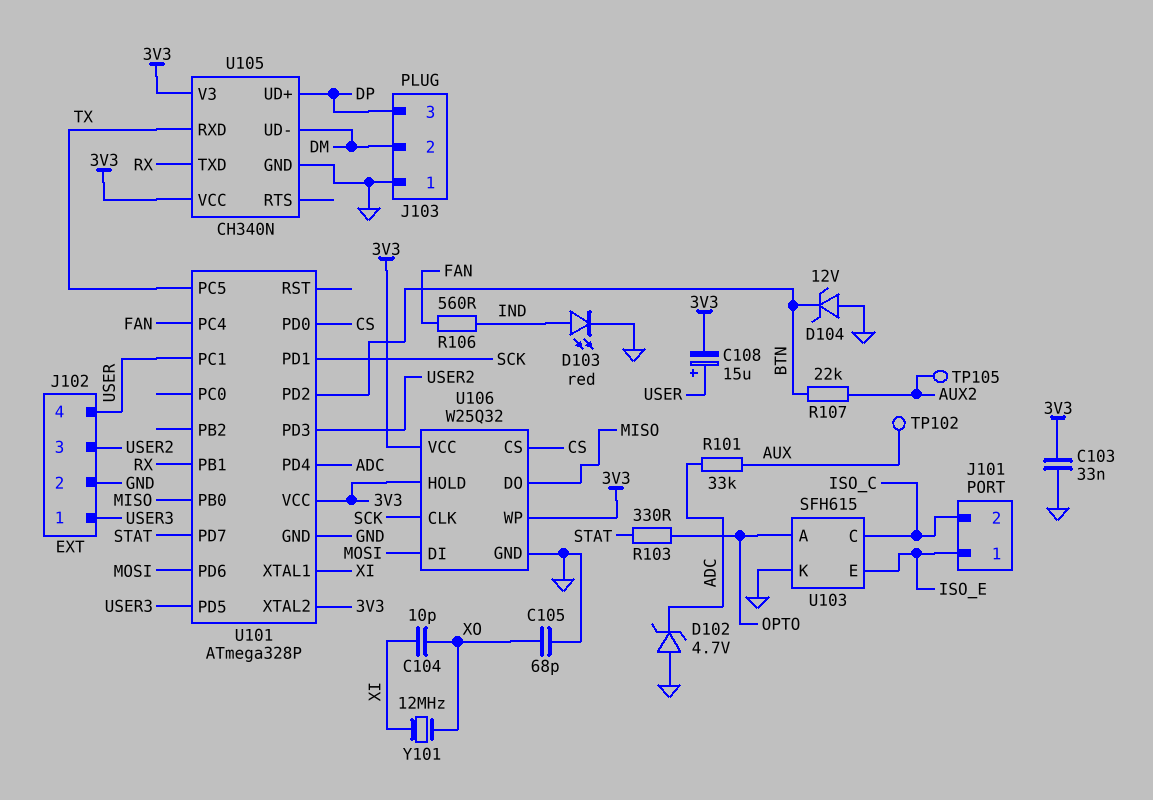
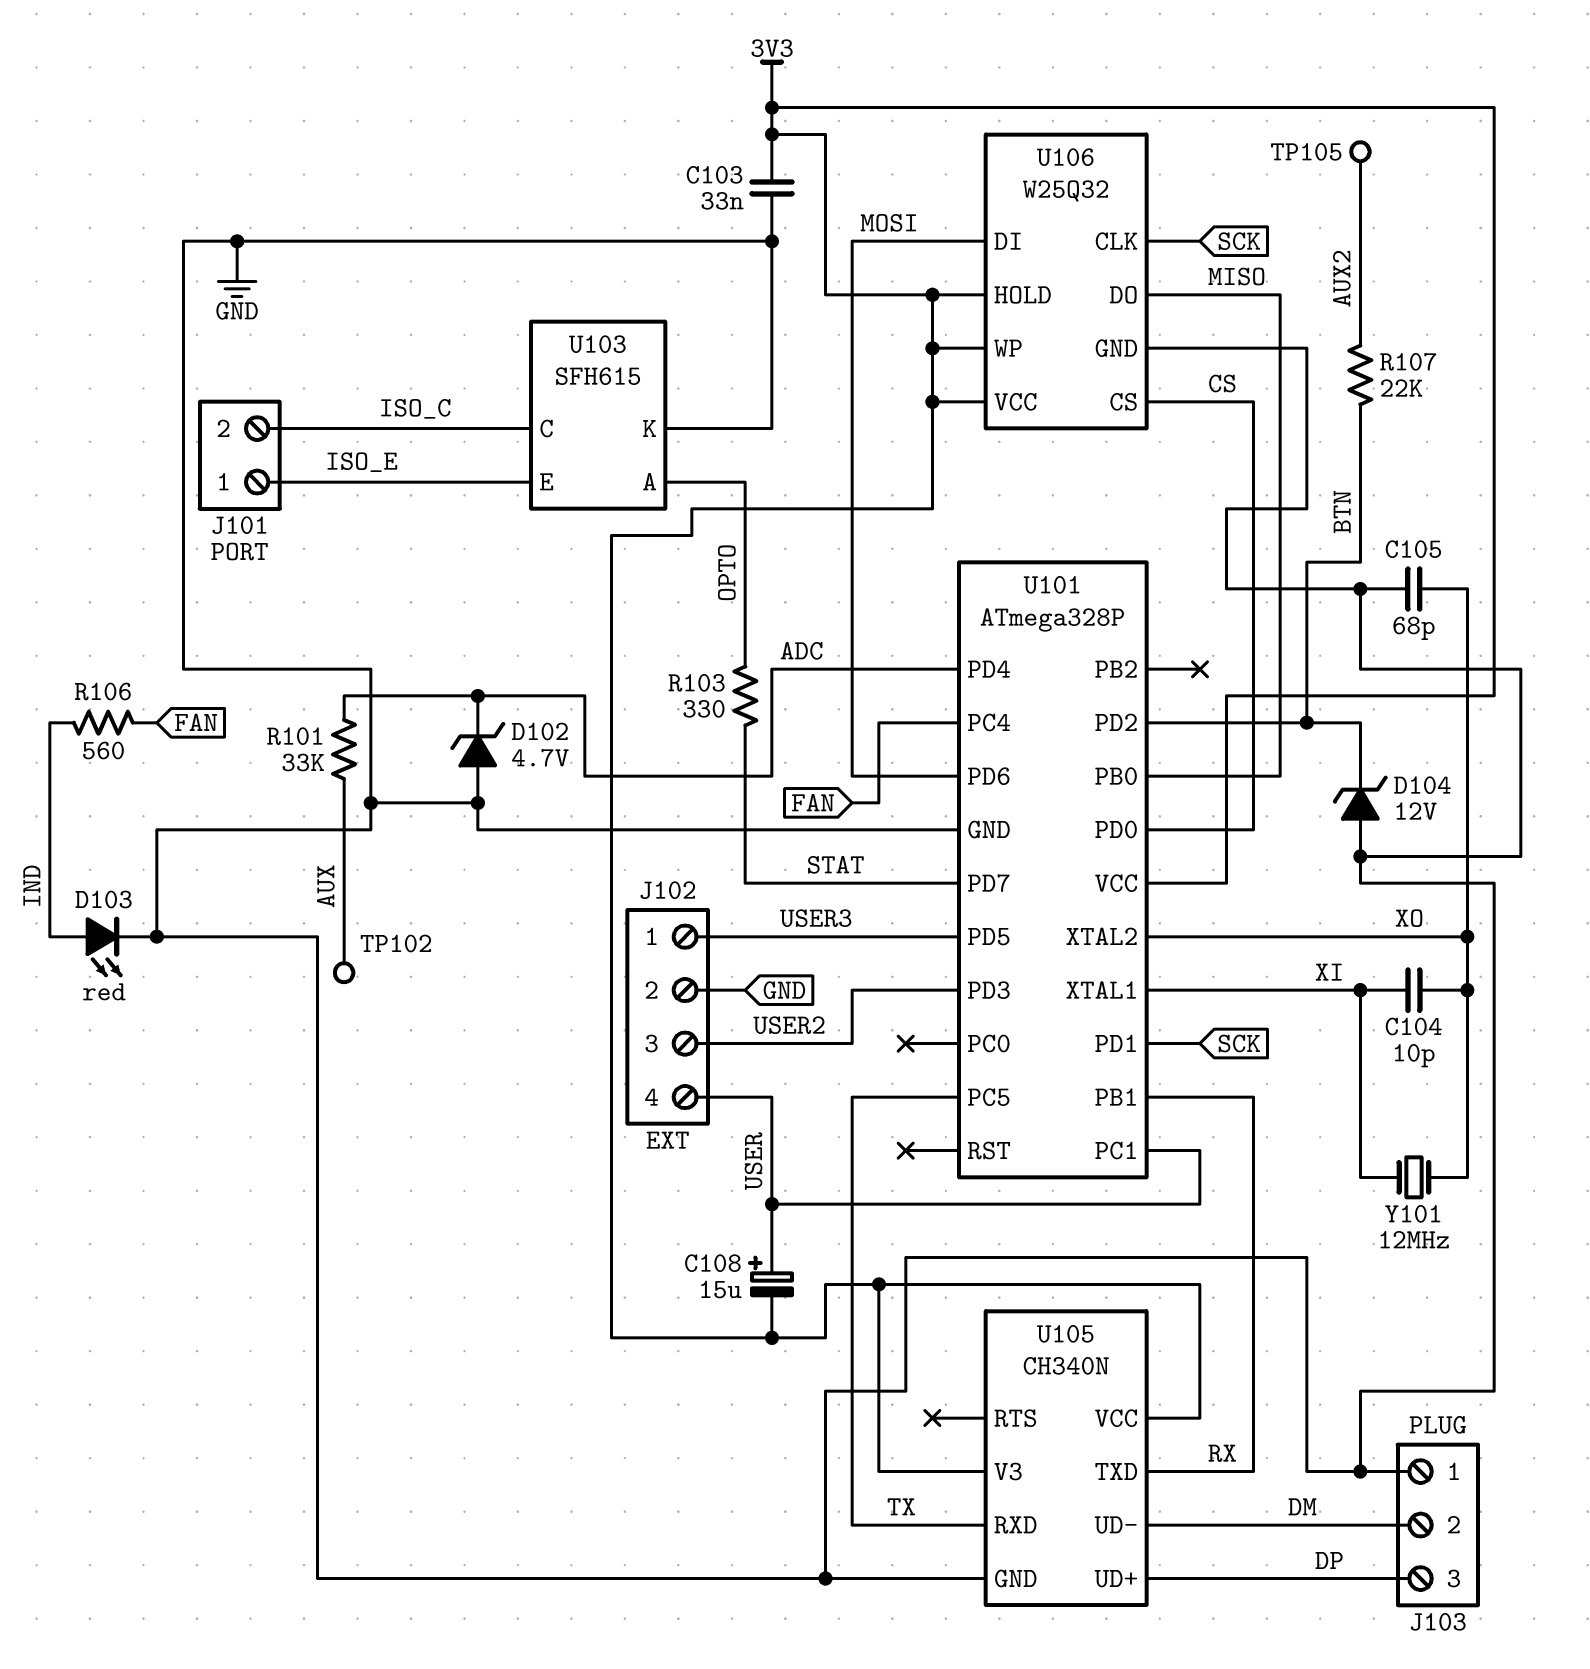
U101 pin XTAL2: 3V3 -> XO

